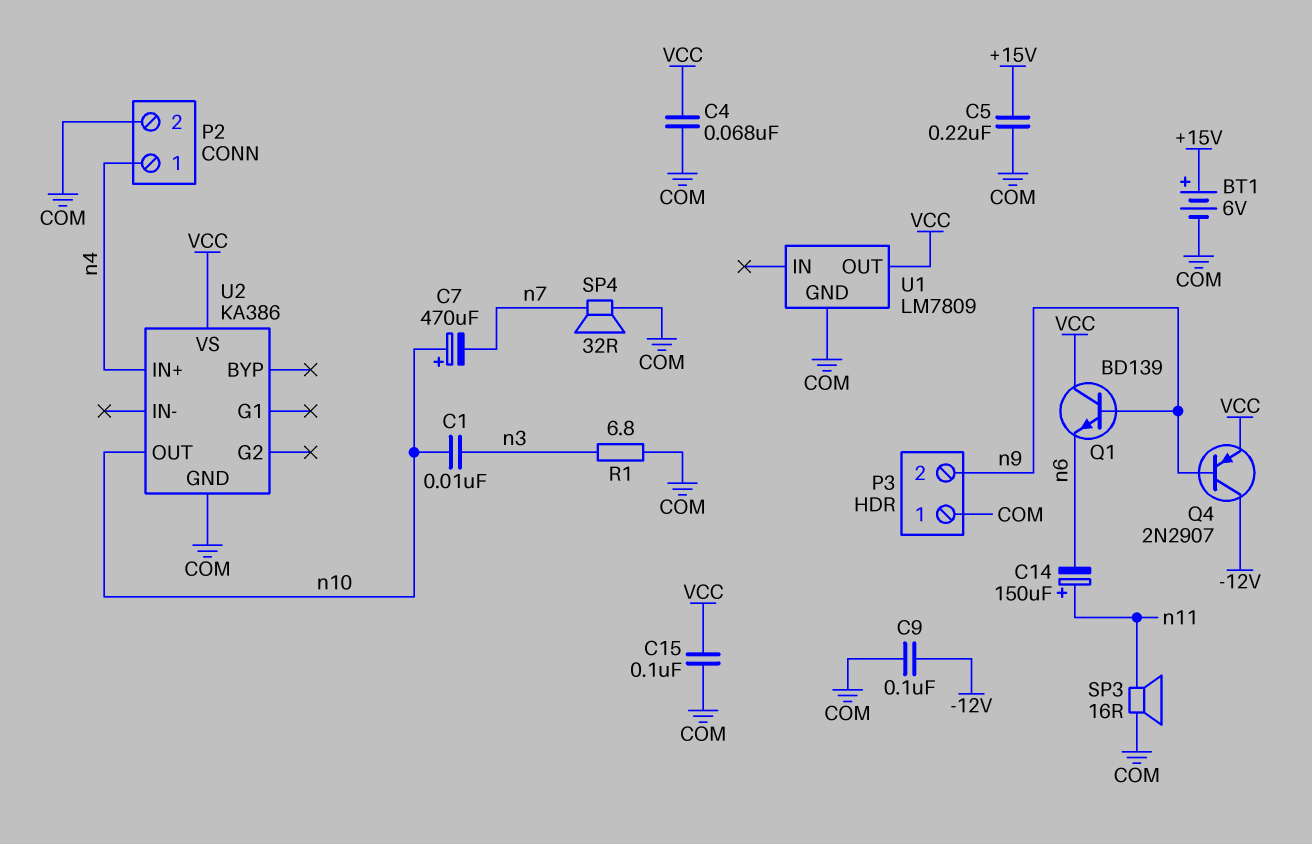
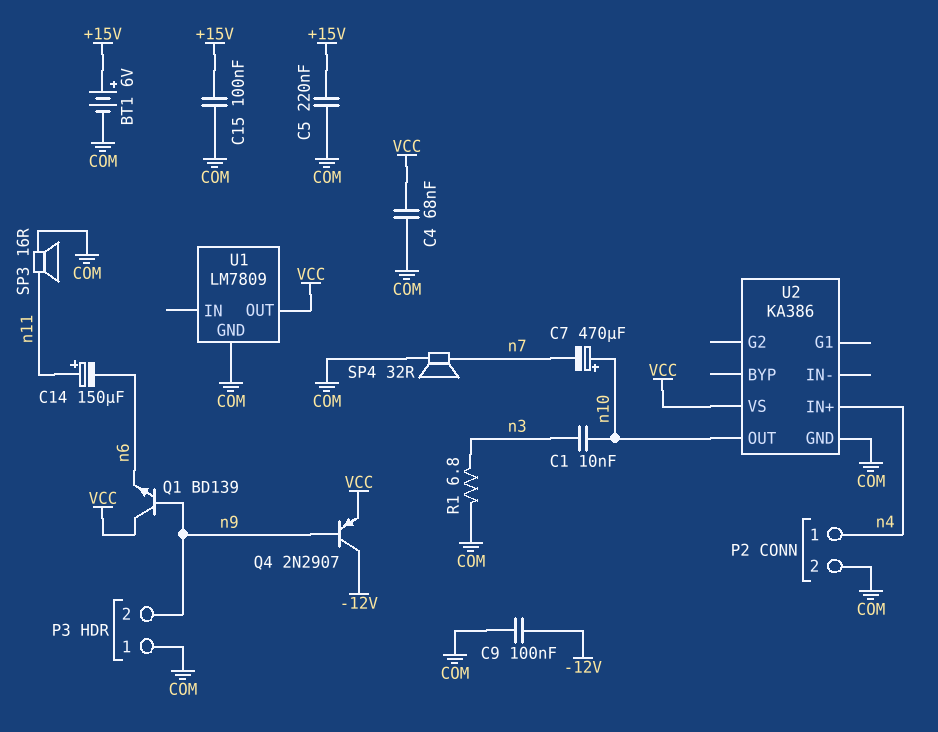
C15: 100nF (COM, VCC) -> 100nF (+15V, COM)

